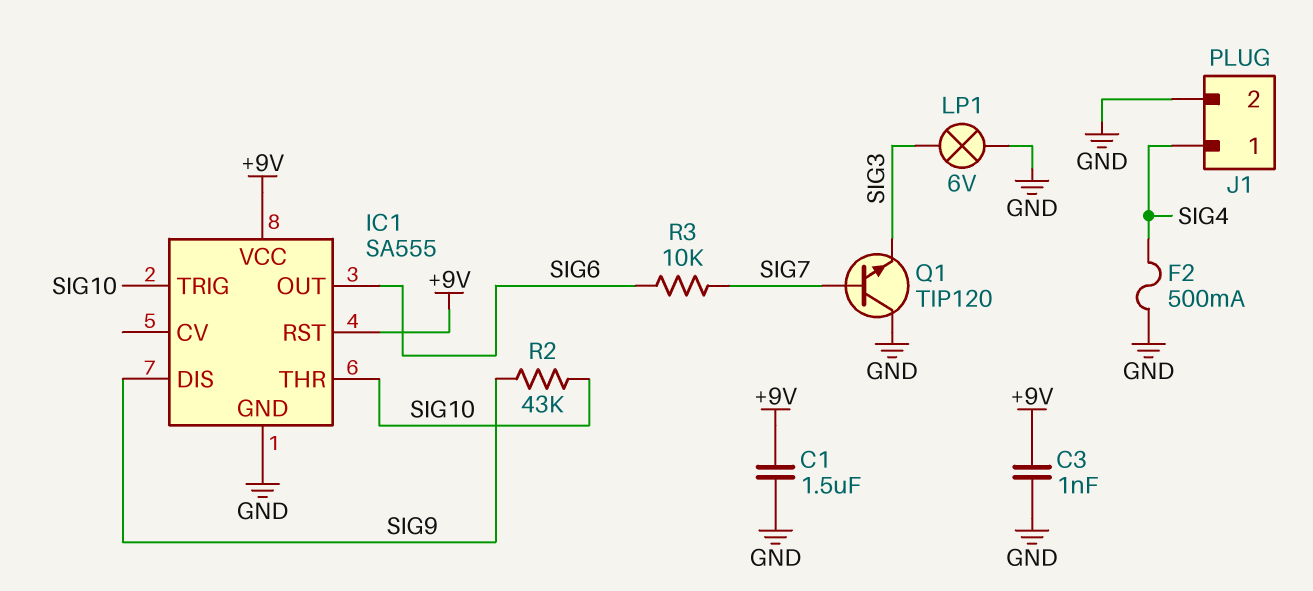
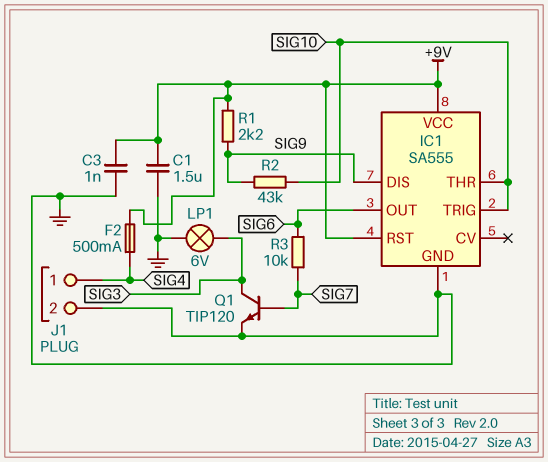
F2: 500mA (GND, SIG4) -> 500mA (+9V, SIG4)
Q1: NPN TIP120 (B SIG7, C GND, E SIG3) -> NPN TIP120 (B SIG7, C SIG3, E GND)
R1: none -> 2.2k (+9V, SIG9)

